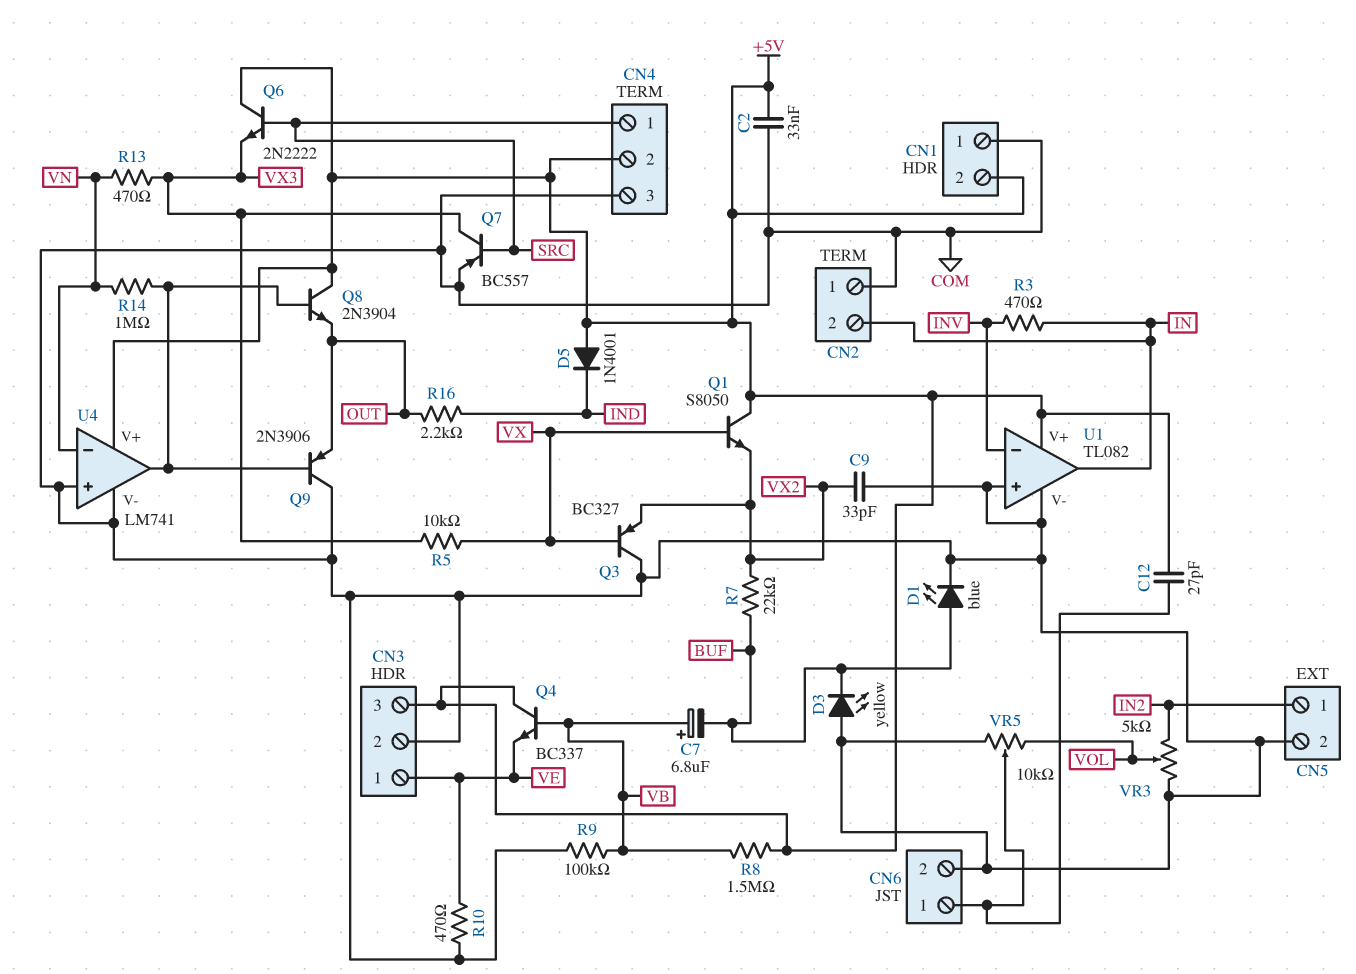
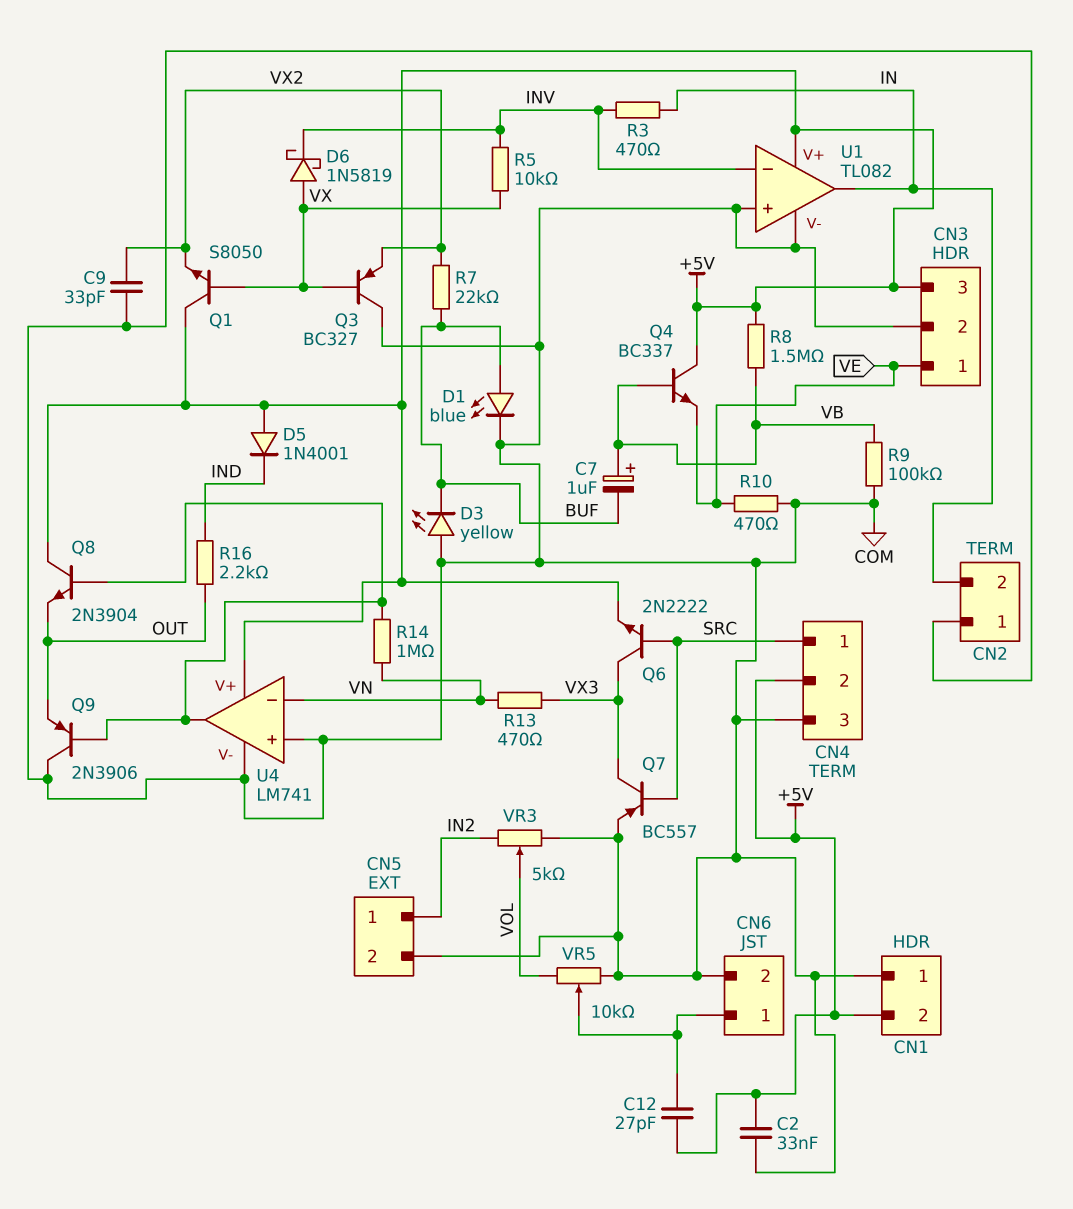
C7: 6.8uF (plus VB, minus BUF) -> 1uF (plus VB, minus BUF)
D6: none -> schottky 1N5819 (A VX, K INV)
Q6: NPN 2N2222 (B SRC, C +5V, E VX3) -> NPN 2N2222 (B SRC, C VX3, E +5V)
R5: 10k (VX, VX3) -> 10k (INV, VX)

